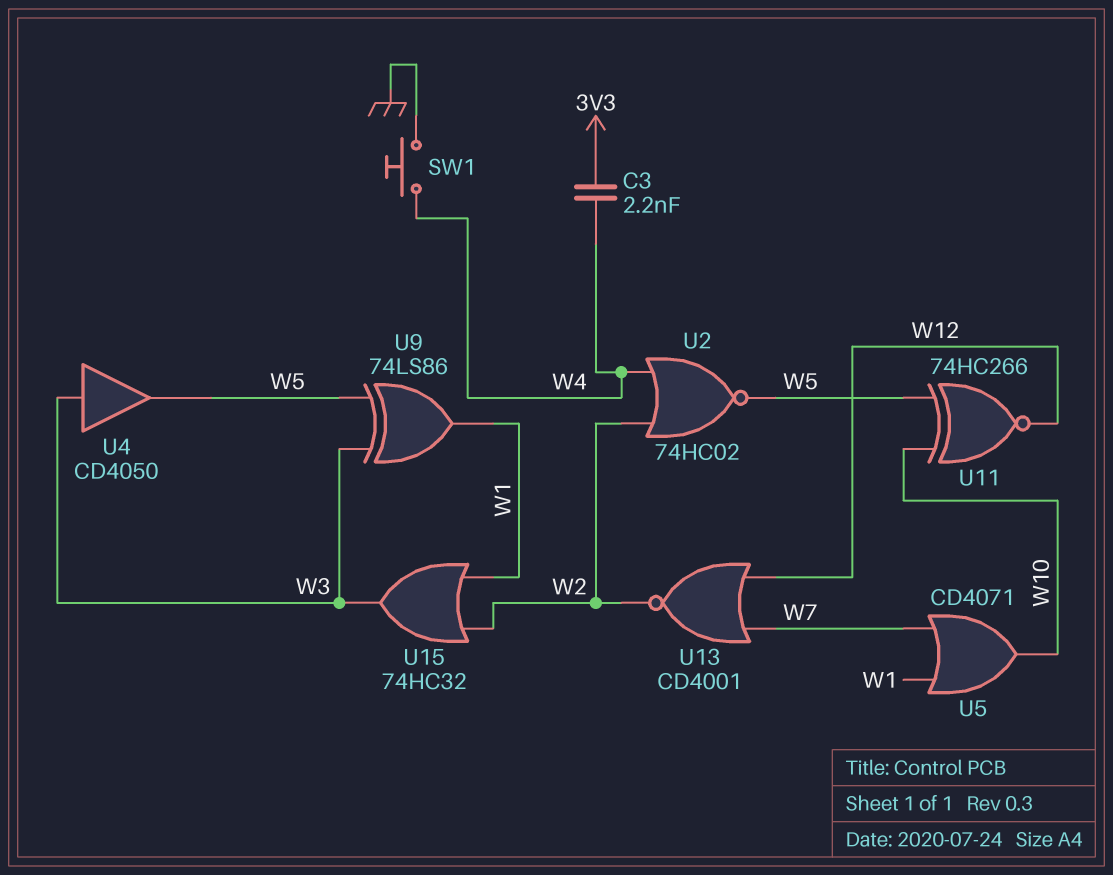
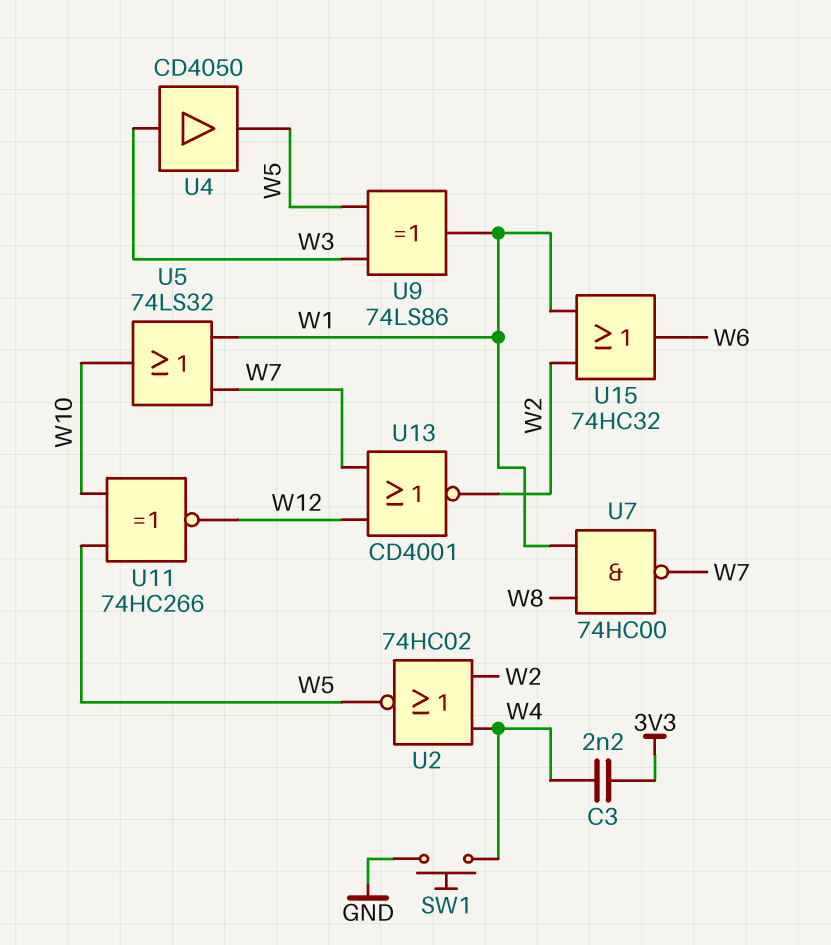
U5: OR CD4071 (in W1, in W7, out W10) -> OR 74LS32 (in W1, in W7, out W10)
U7: none -> NAND 74HC00 (in W1, in W8, out W7)
U15: OR 74HC32 (in W1, in W2, out W3) -> OR 74HC32 (in W1, in W2, out W6)

